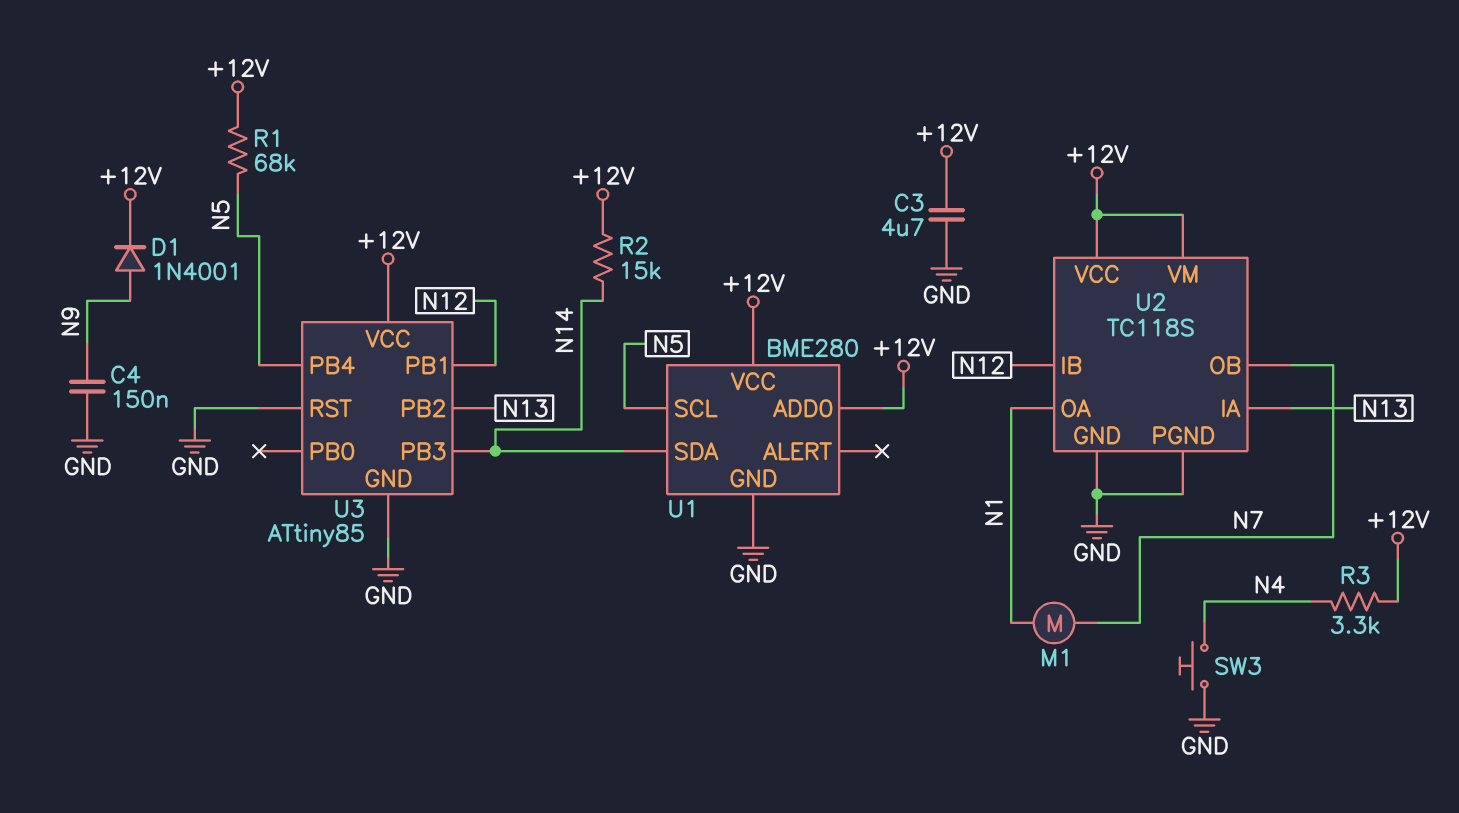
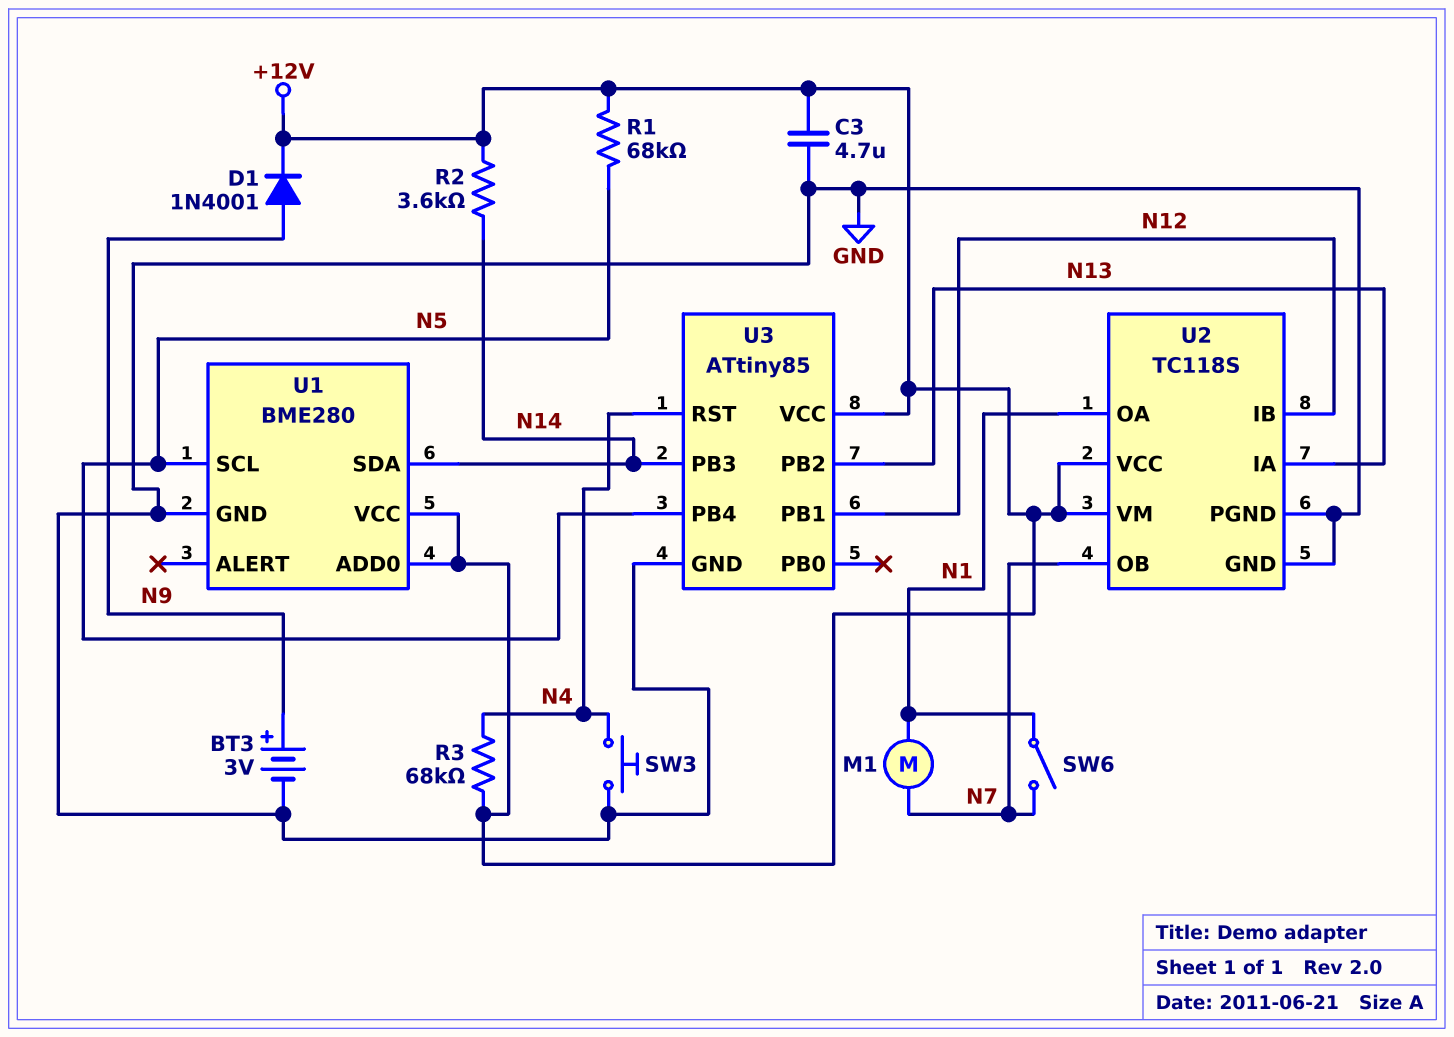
BT3: none -> 3V (plus N9, minus GND)
C4: 150nF (GND, N9) -> none
R2: 15k (+12V, N14) -> 3.6k (+12V, N14)
R3: 3.3k (+12V, N4) -> 68k (+12V, N4)
SW6: none -> switch (N1, N7)
U3 pin RST: GND -> N4

